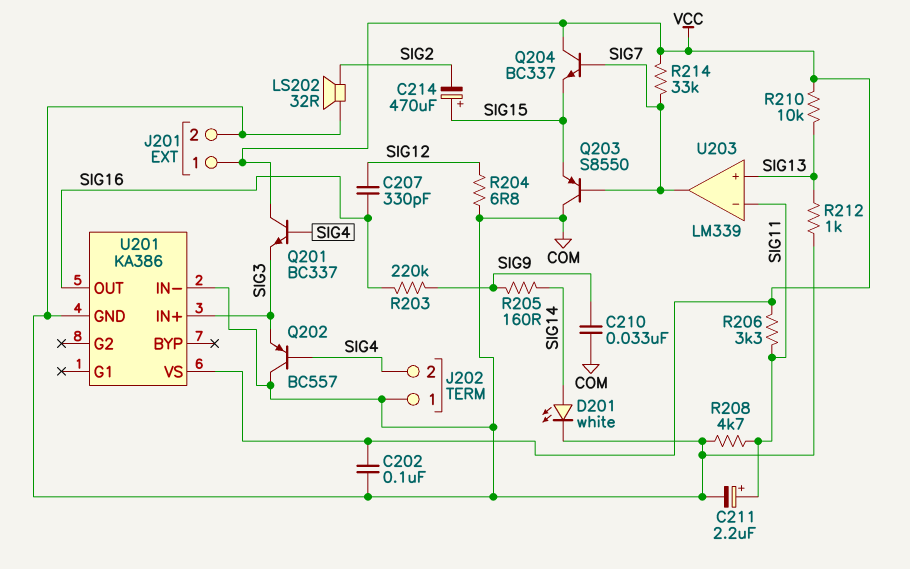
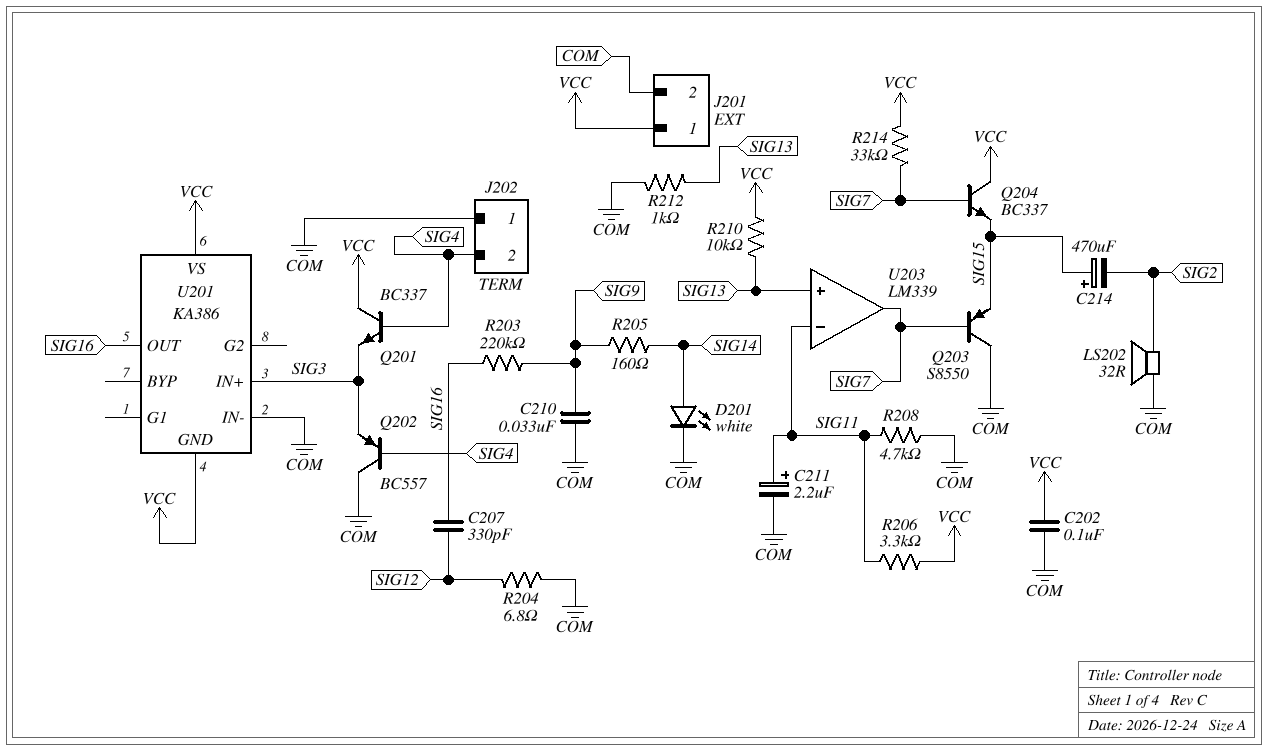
U201 pin GND: COM -> VCC

